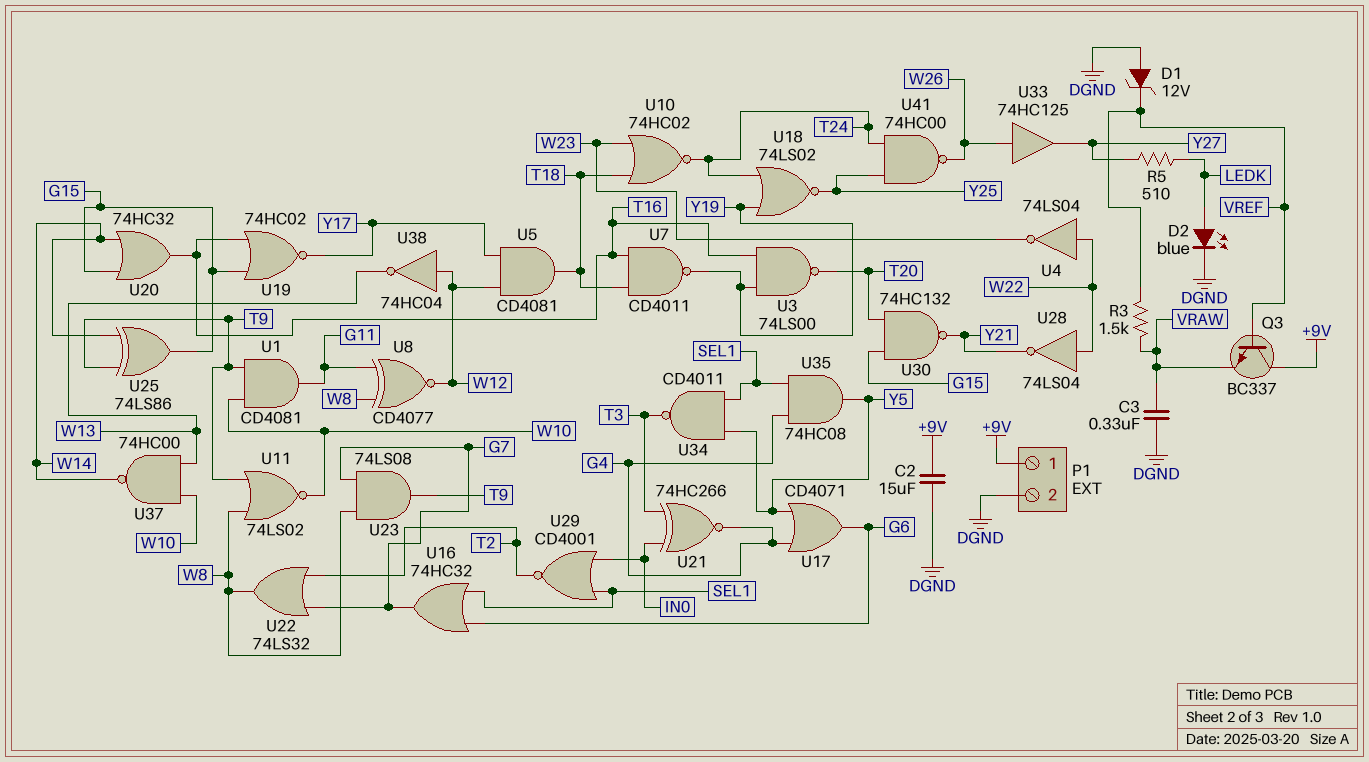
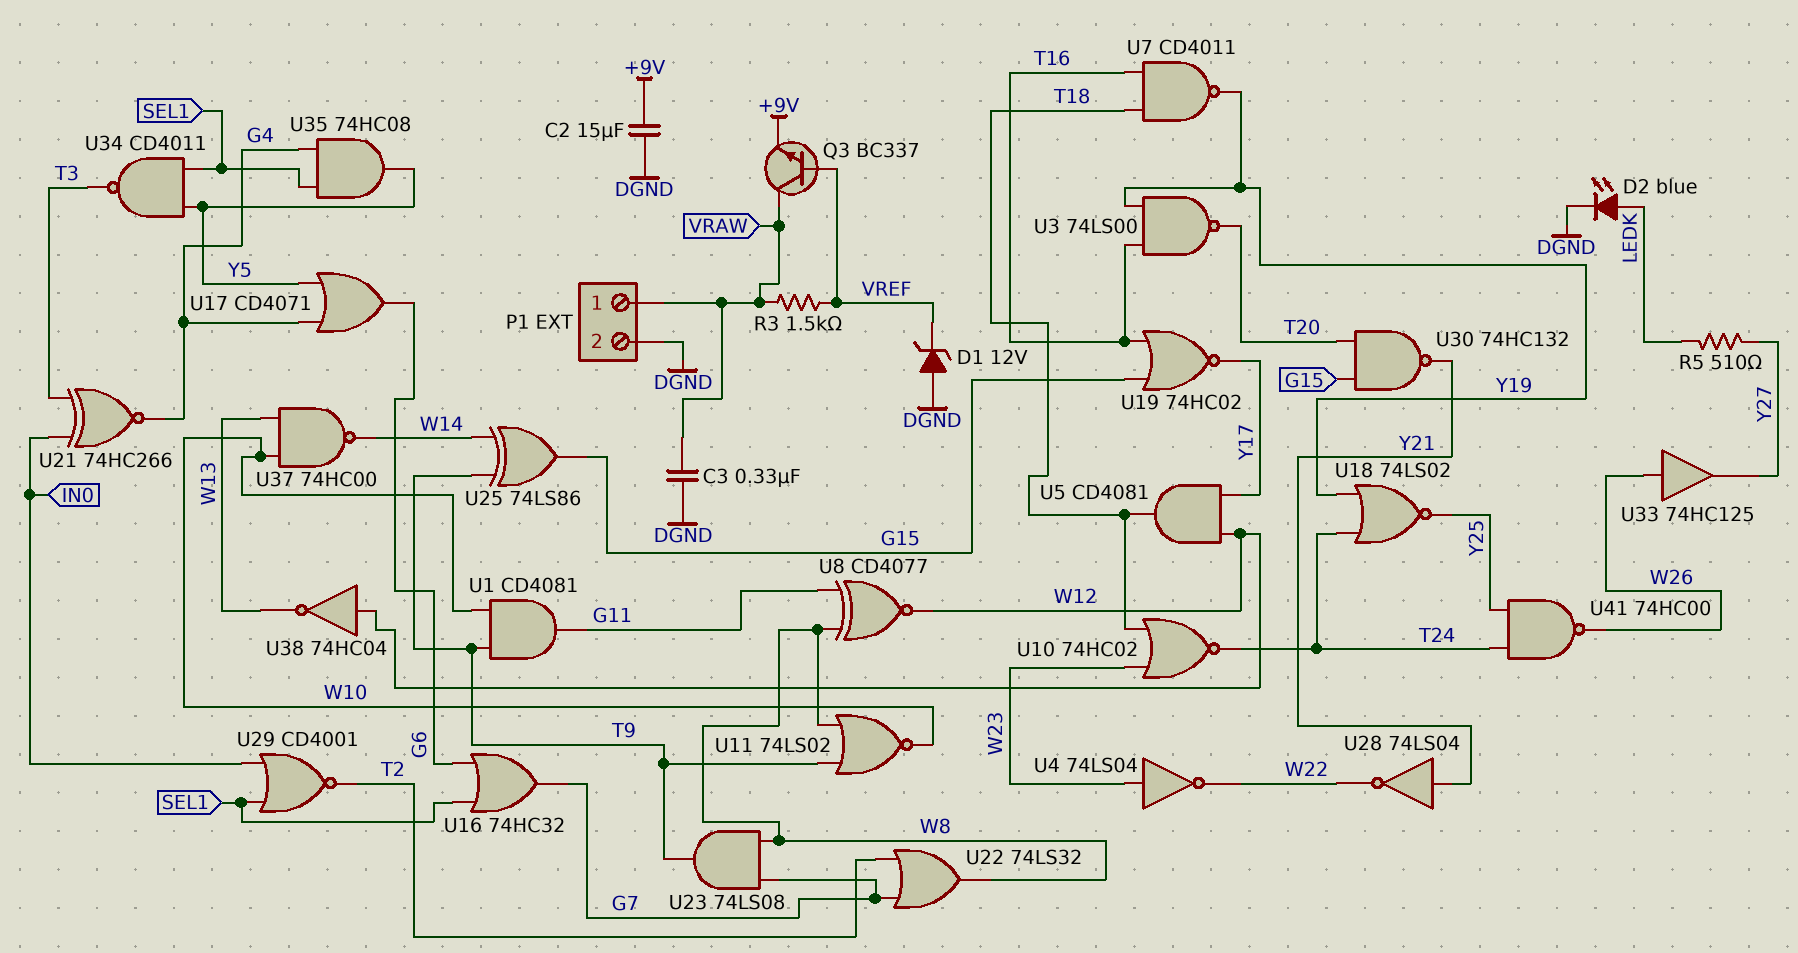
P1 pin 1: +9V -> VRAW
Q3: NPN BC337 (B VREF, C +9V, E VRAW) -> NPN BC337 (B VREF, C VRAW, E +9V)
U4: NOT 74LS04 (in W22, out W23) -> NOT 74LS04 (in W23, out W22)
U20: OR 74HC32 (in G15, in W14, out T16) -> none
U28: NOT 74LS04 (in W22, out Y21) -> NOT 74LS04 (in Y21, out W22)

